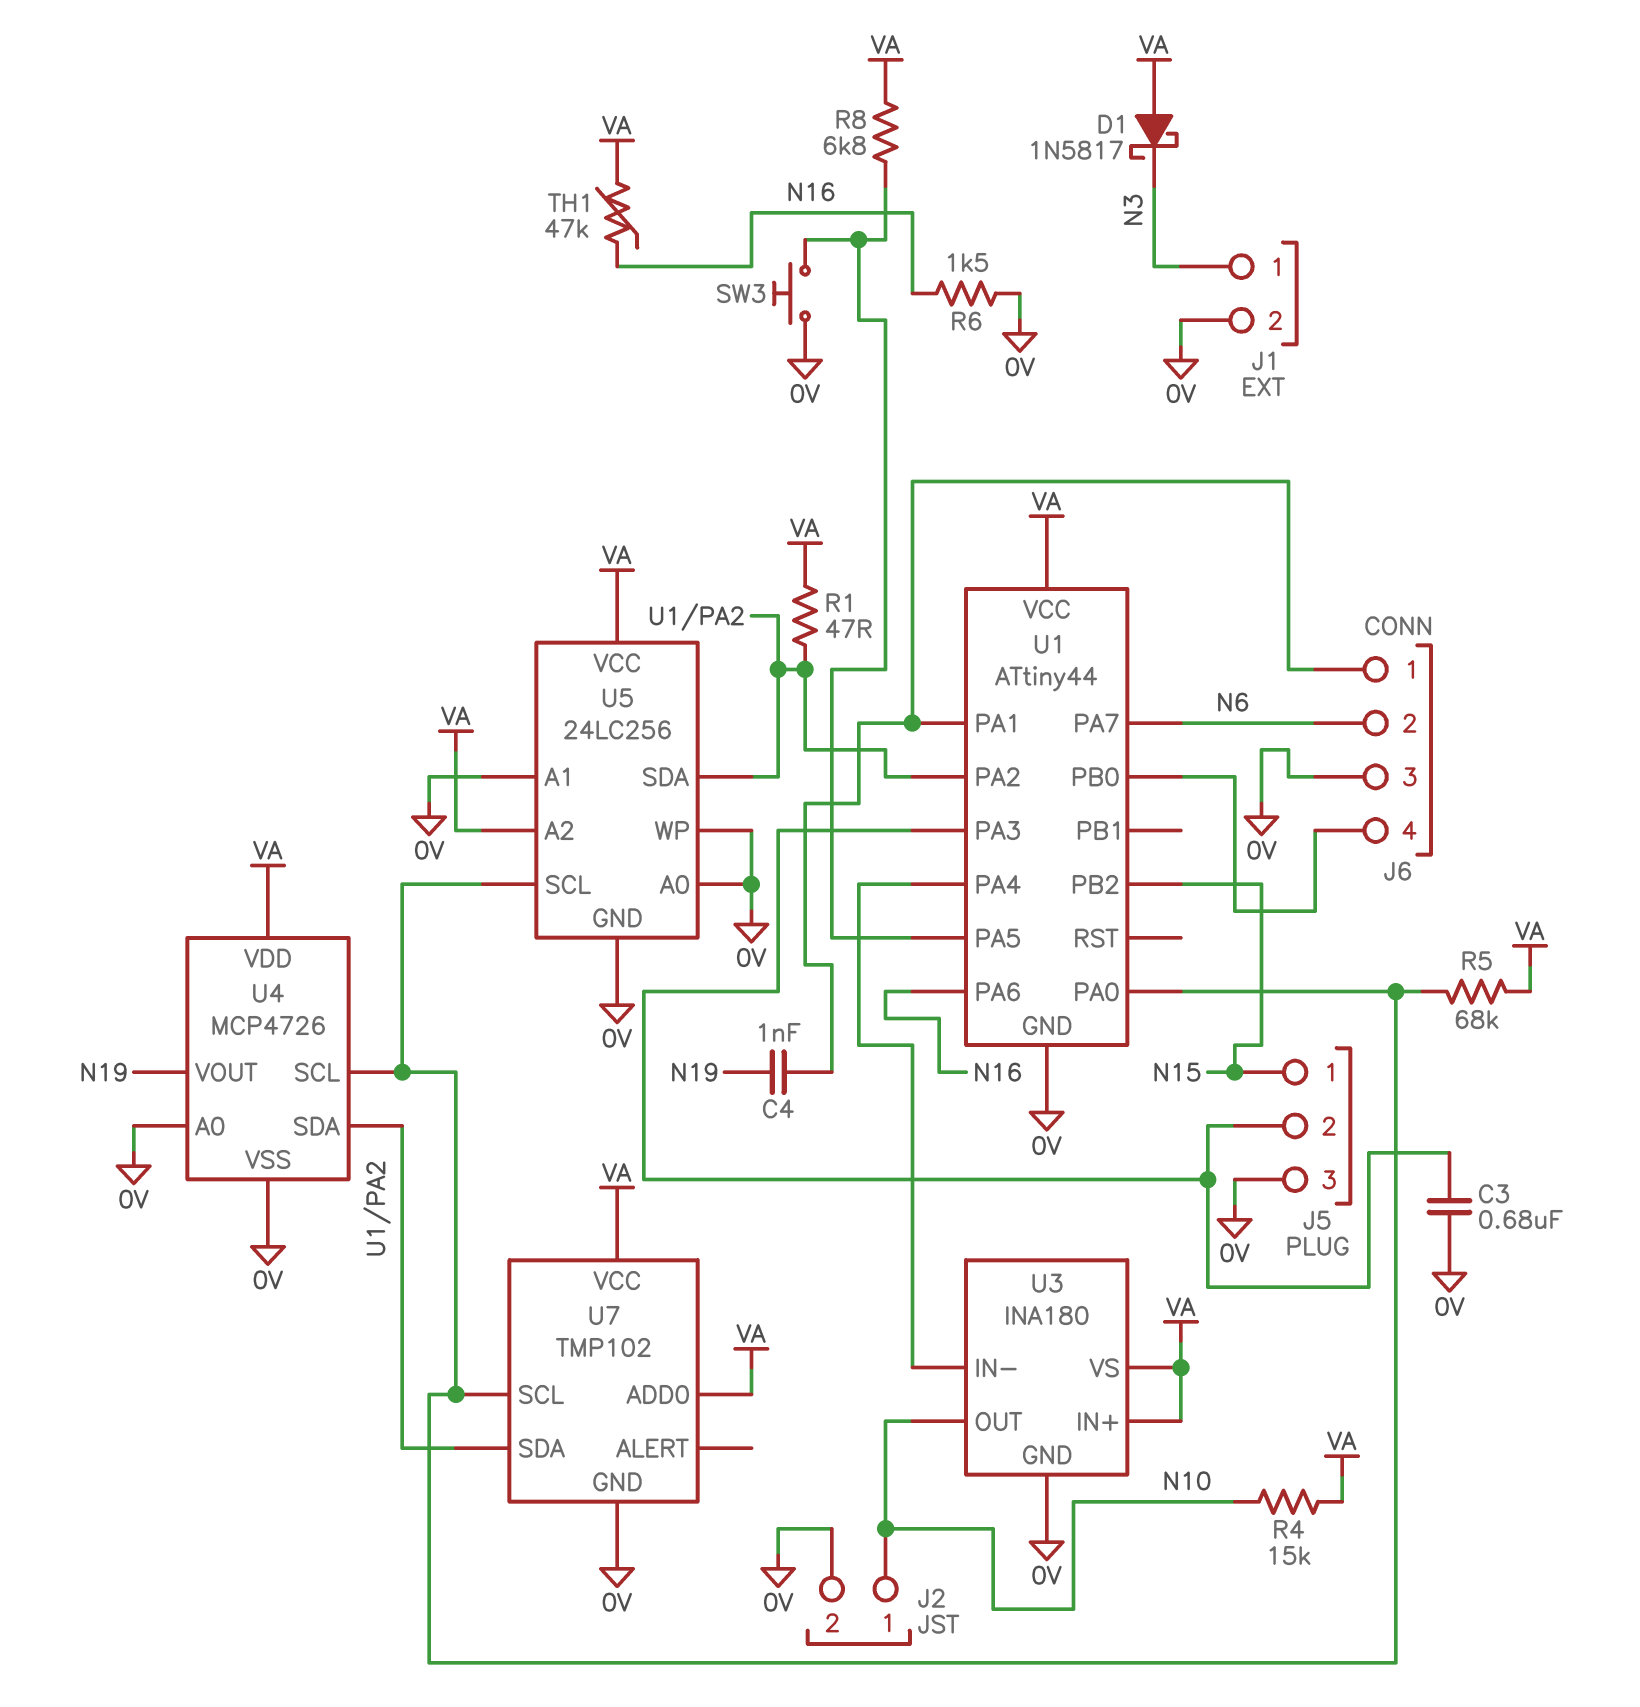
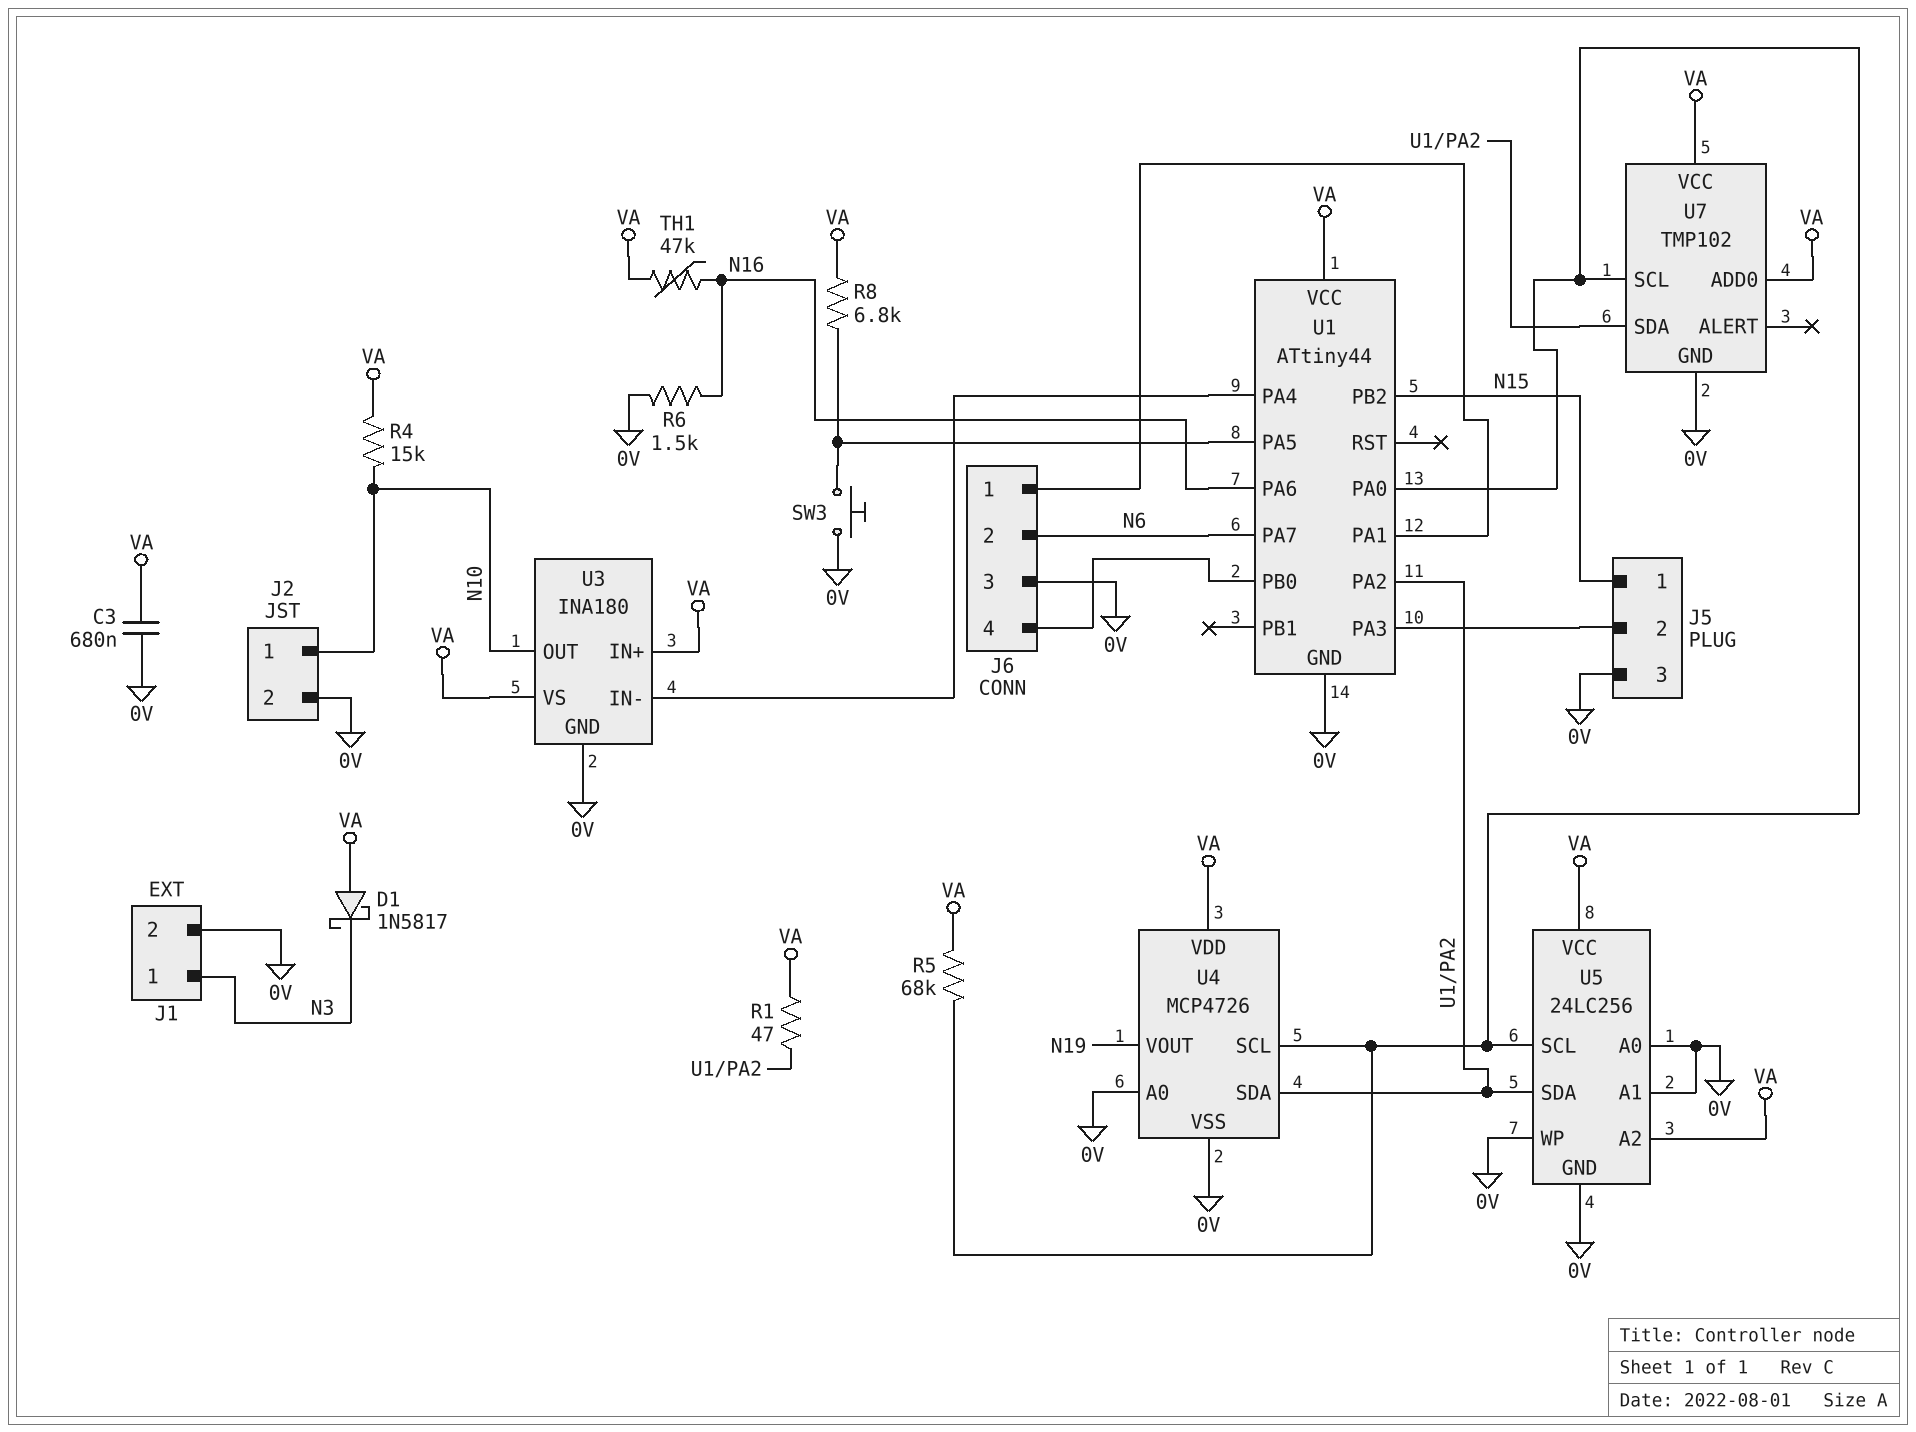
C3: 680nF (0V, J5/2) -> 680nF (0V, VA)
C4: 1nF (J6/1, N19) -> none

